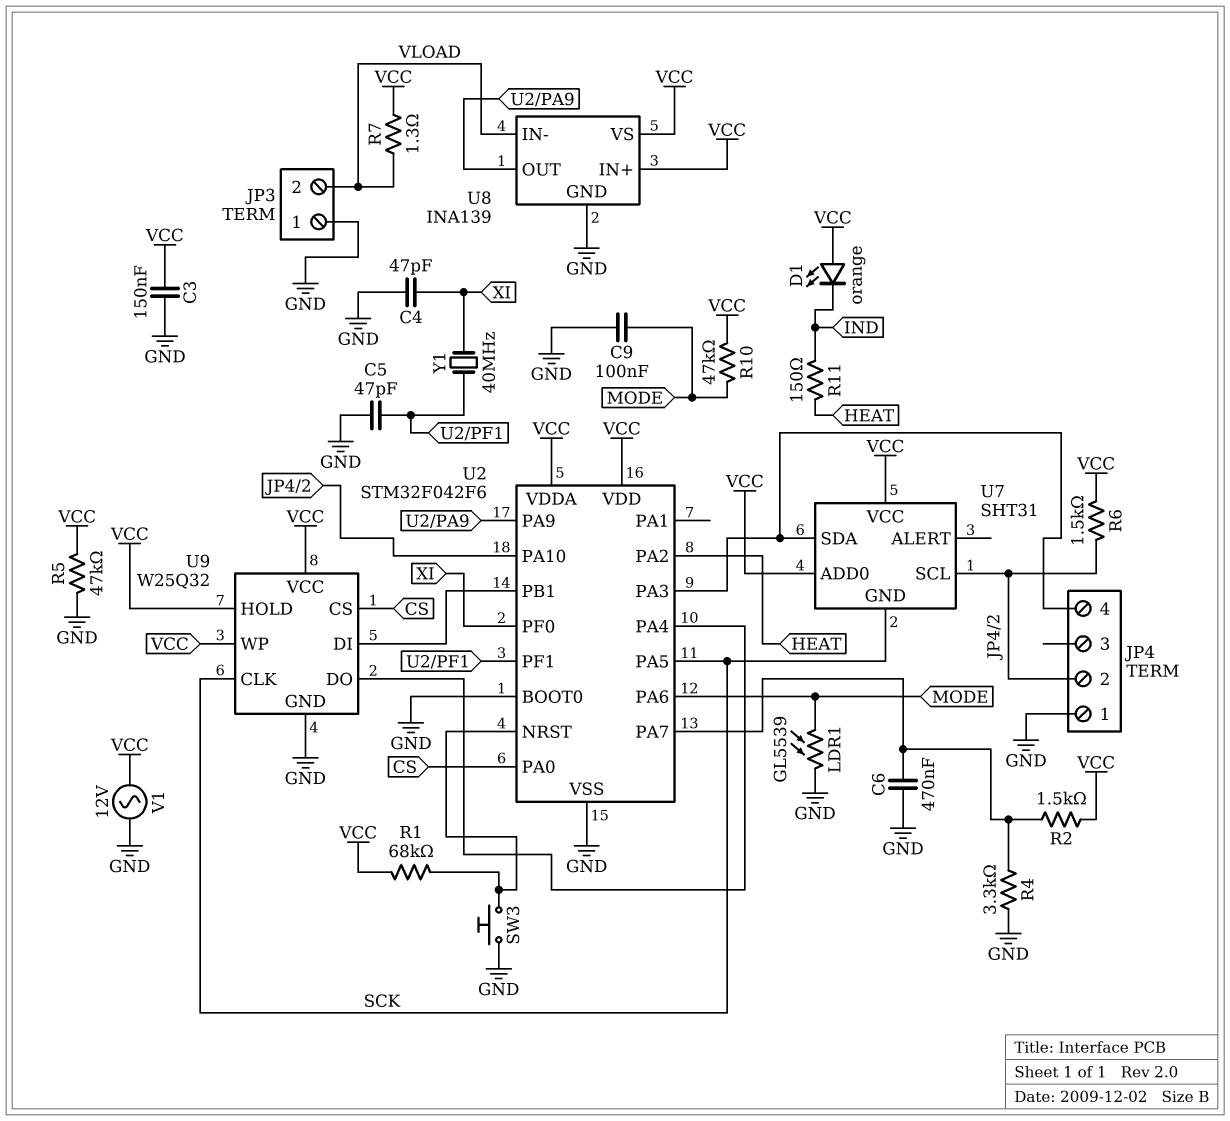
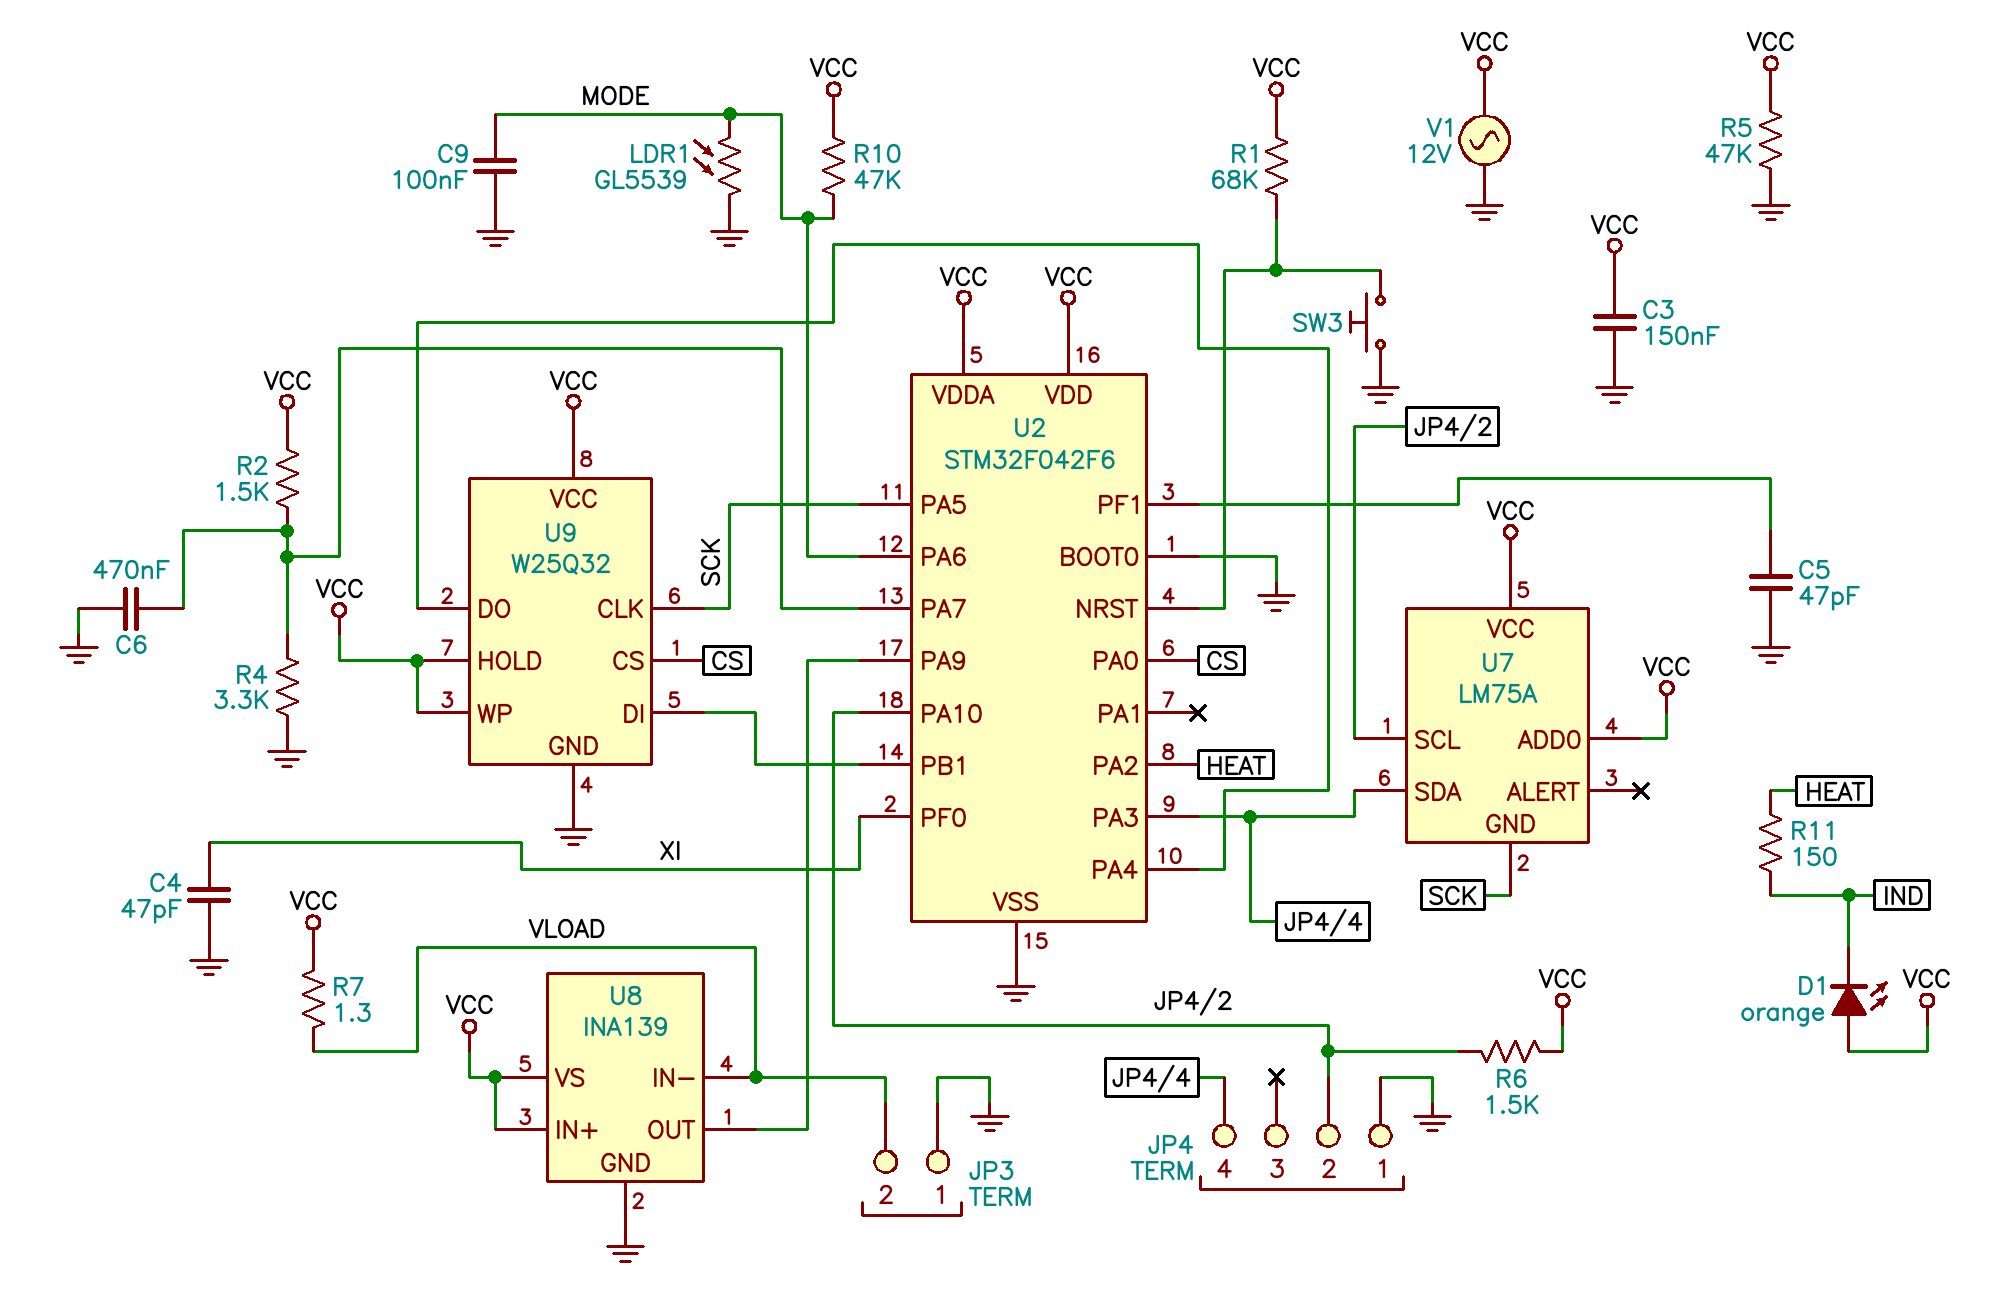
U7: SHT31 -> LM75A
Y1: 40MHz (U2/PF1, XI) -> none

